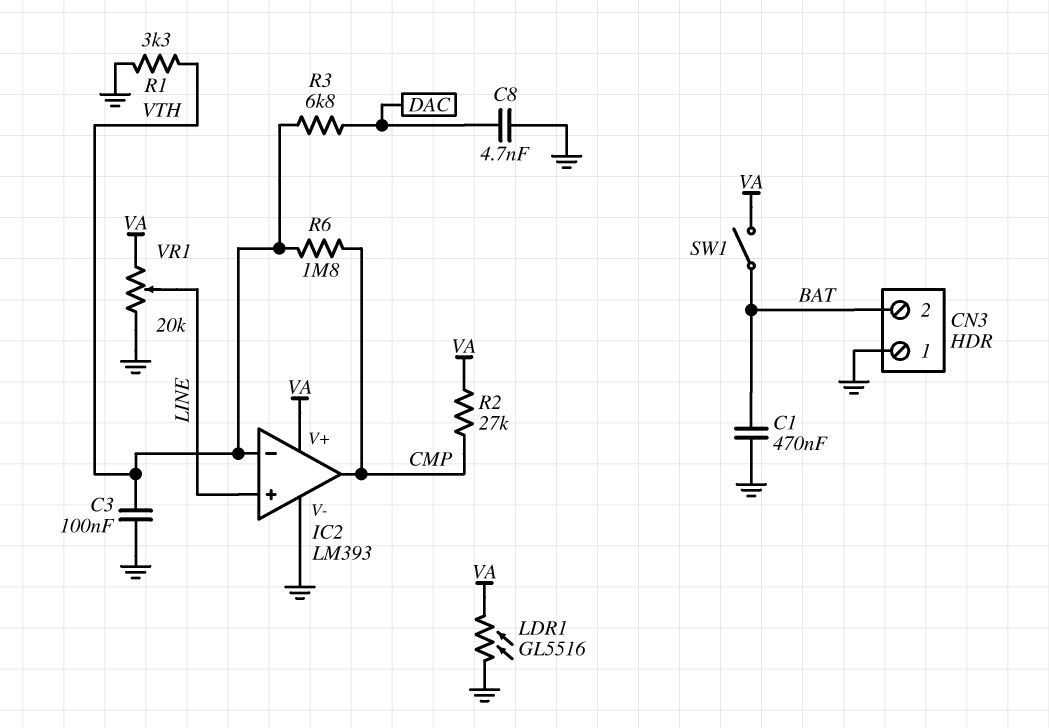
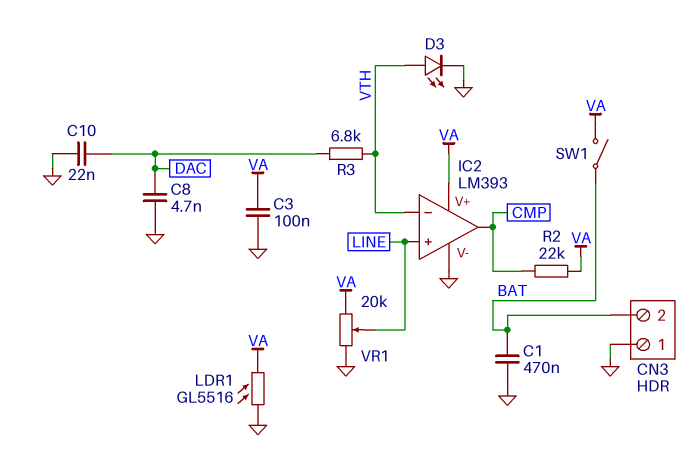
C3: 100nF (GND, VTH) -> 100nF (GND, VA)
C10: none -> 22nF (DAC, GND)
D3: none -> LED (A VTH, K GND)
R1: 3.3k (GND, VTH) -> none
R2: 27k (CMP, VA) -> 22k (CMP, VA)
R6: 1.8M (CMP, VTH) -> none

